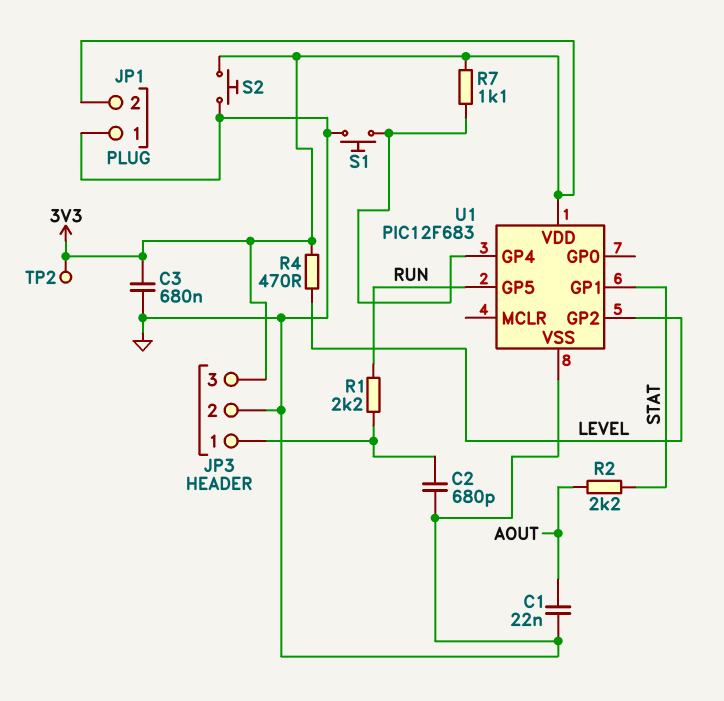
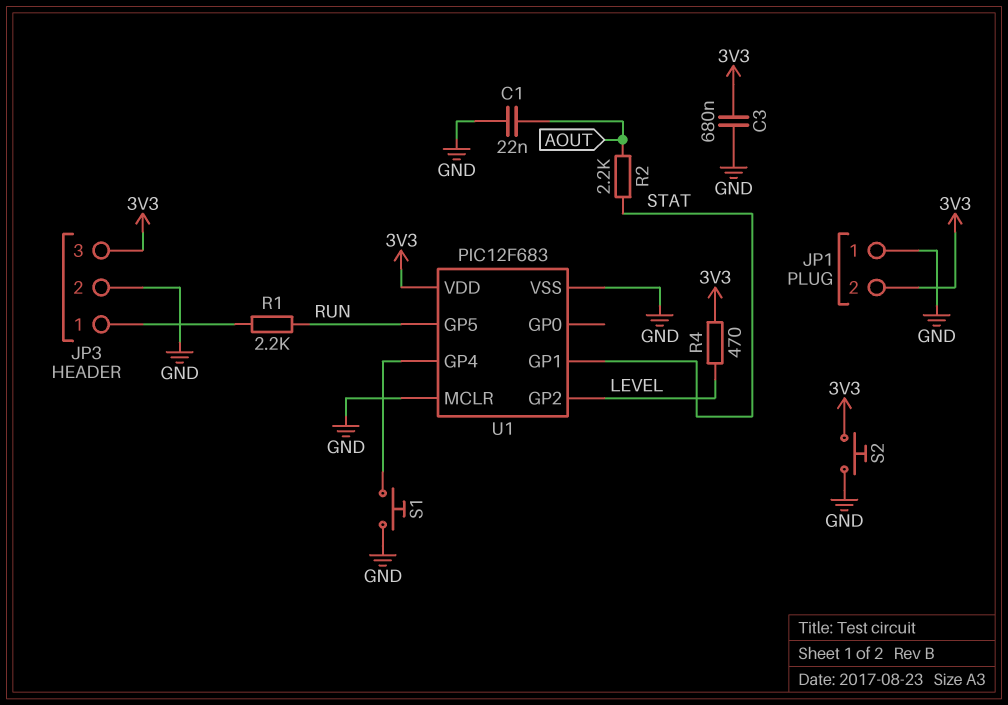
C2: 680pF (GND, JP3/1) -> none
R7: 1.1k (3V3, U1/GP4) -> none
TP2: test point (3V3) -> none
U1 pin MCLR: none -> GND

